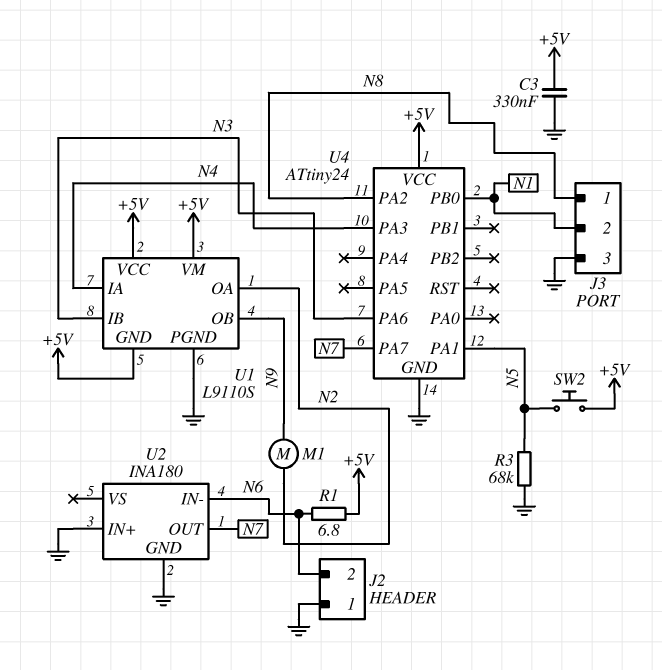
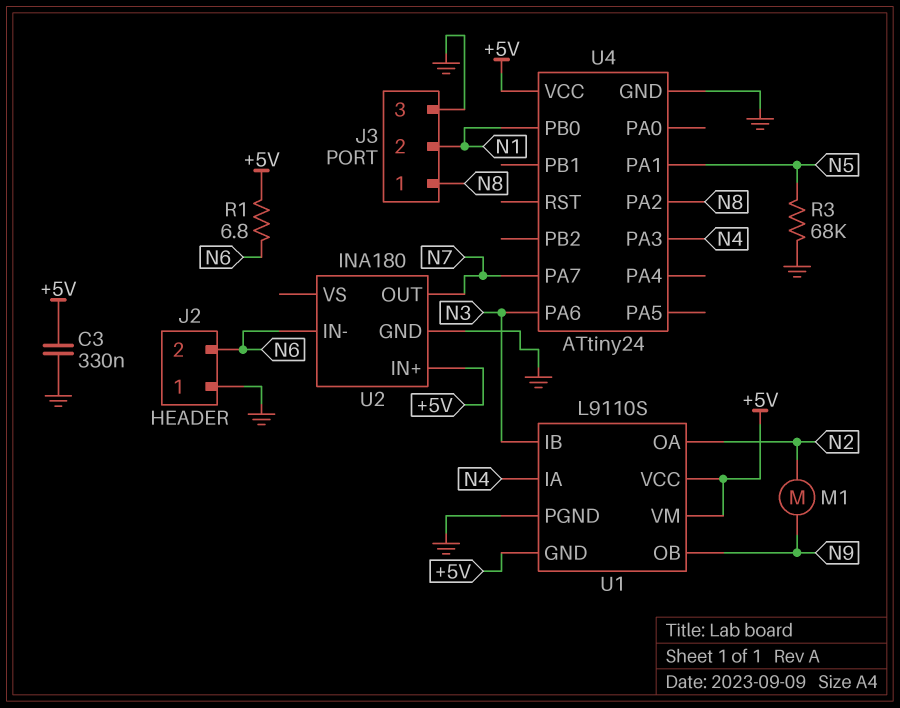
SW2: button (+5V, N5) -> none
U2 pin IN+: GND -> +5V

